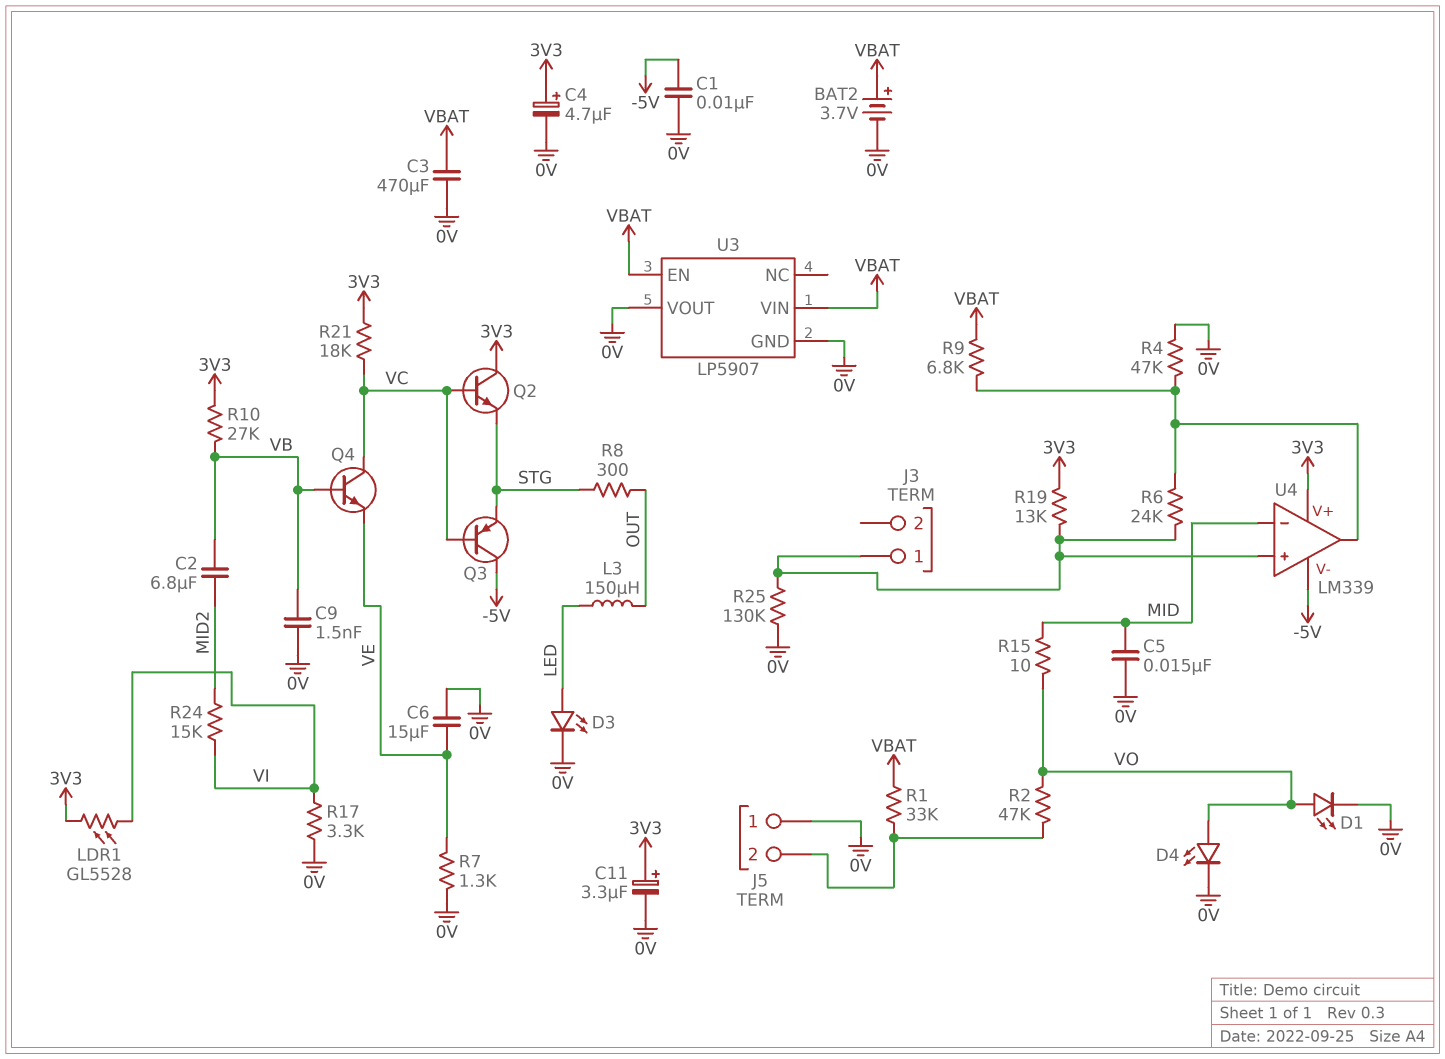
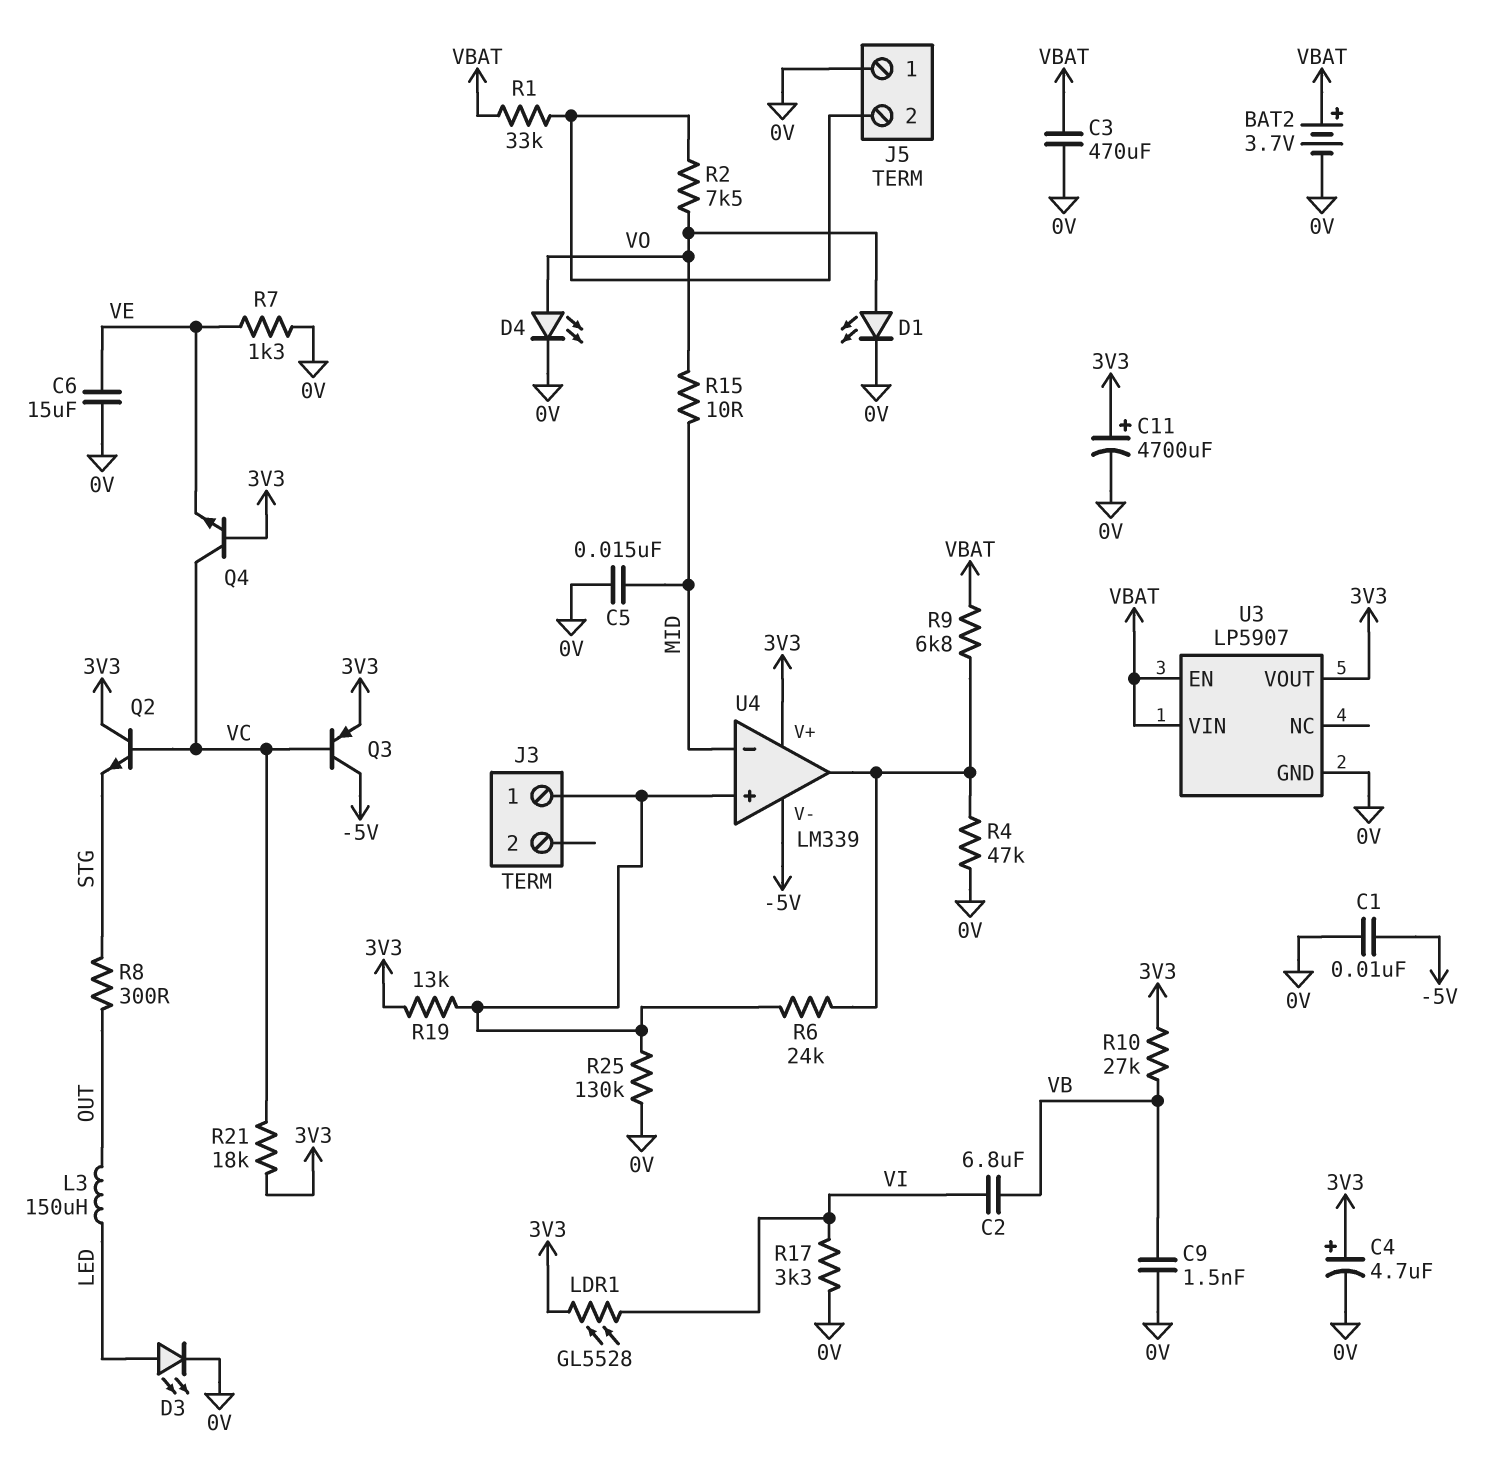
C2: 6.8uF (MID2, VB) -> 6.8uF (VB, VI)
C11: 3.3uF (plus 3V3, minus 0V) -> 4700uF (plus 3V3, minus 0V)
Q3: PNP (B VC, C -5V, E STG) -> PNP (B VC, C -5V, E 3V3)
Q4: NPN (B VB, C VC, E VE) -> NPN (B 3V3, C VC, E VE)
R2: 47k (J5/2, VO) -> 7.5k (J5/2, VO)
R24: 15k (MID2, VI) -> none
U3 pin VOUT: 0V -> 3V3

